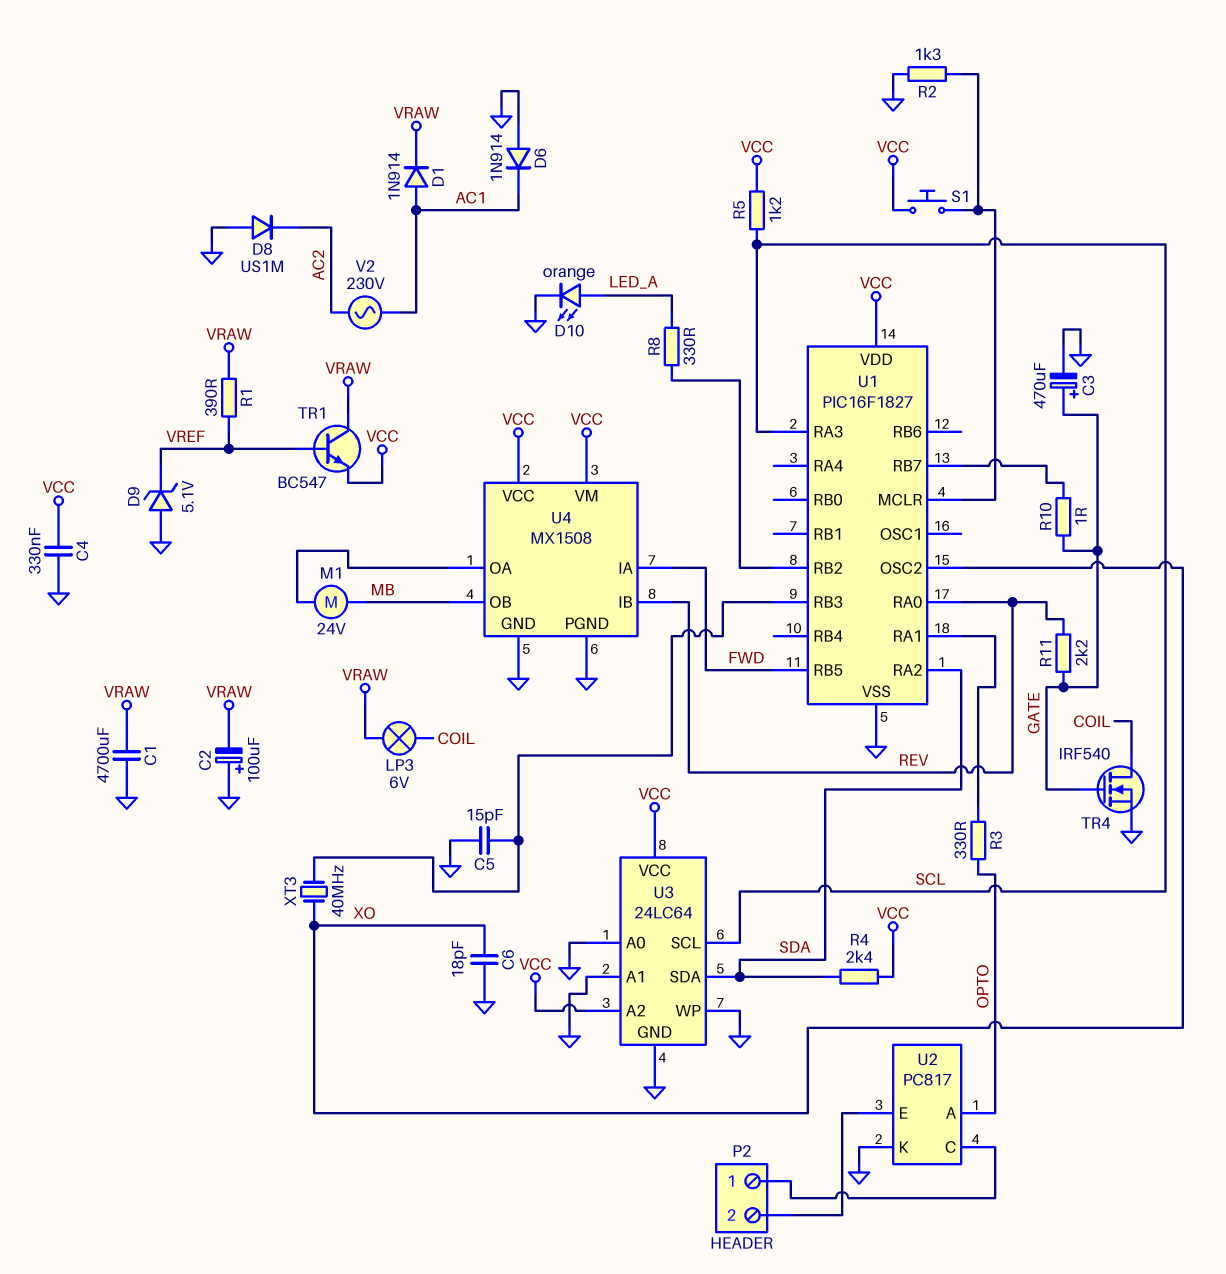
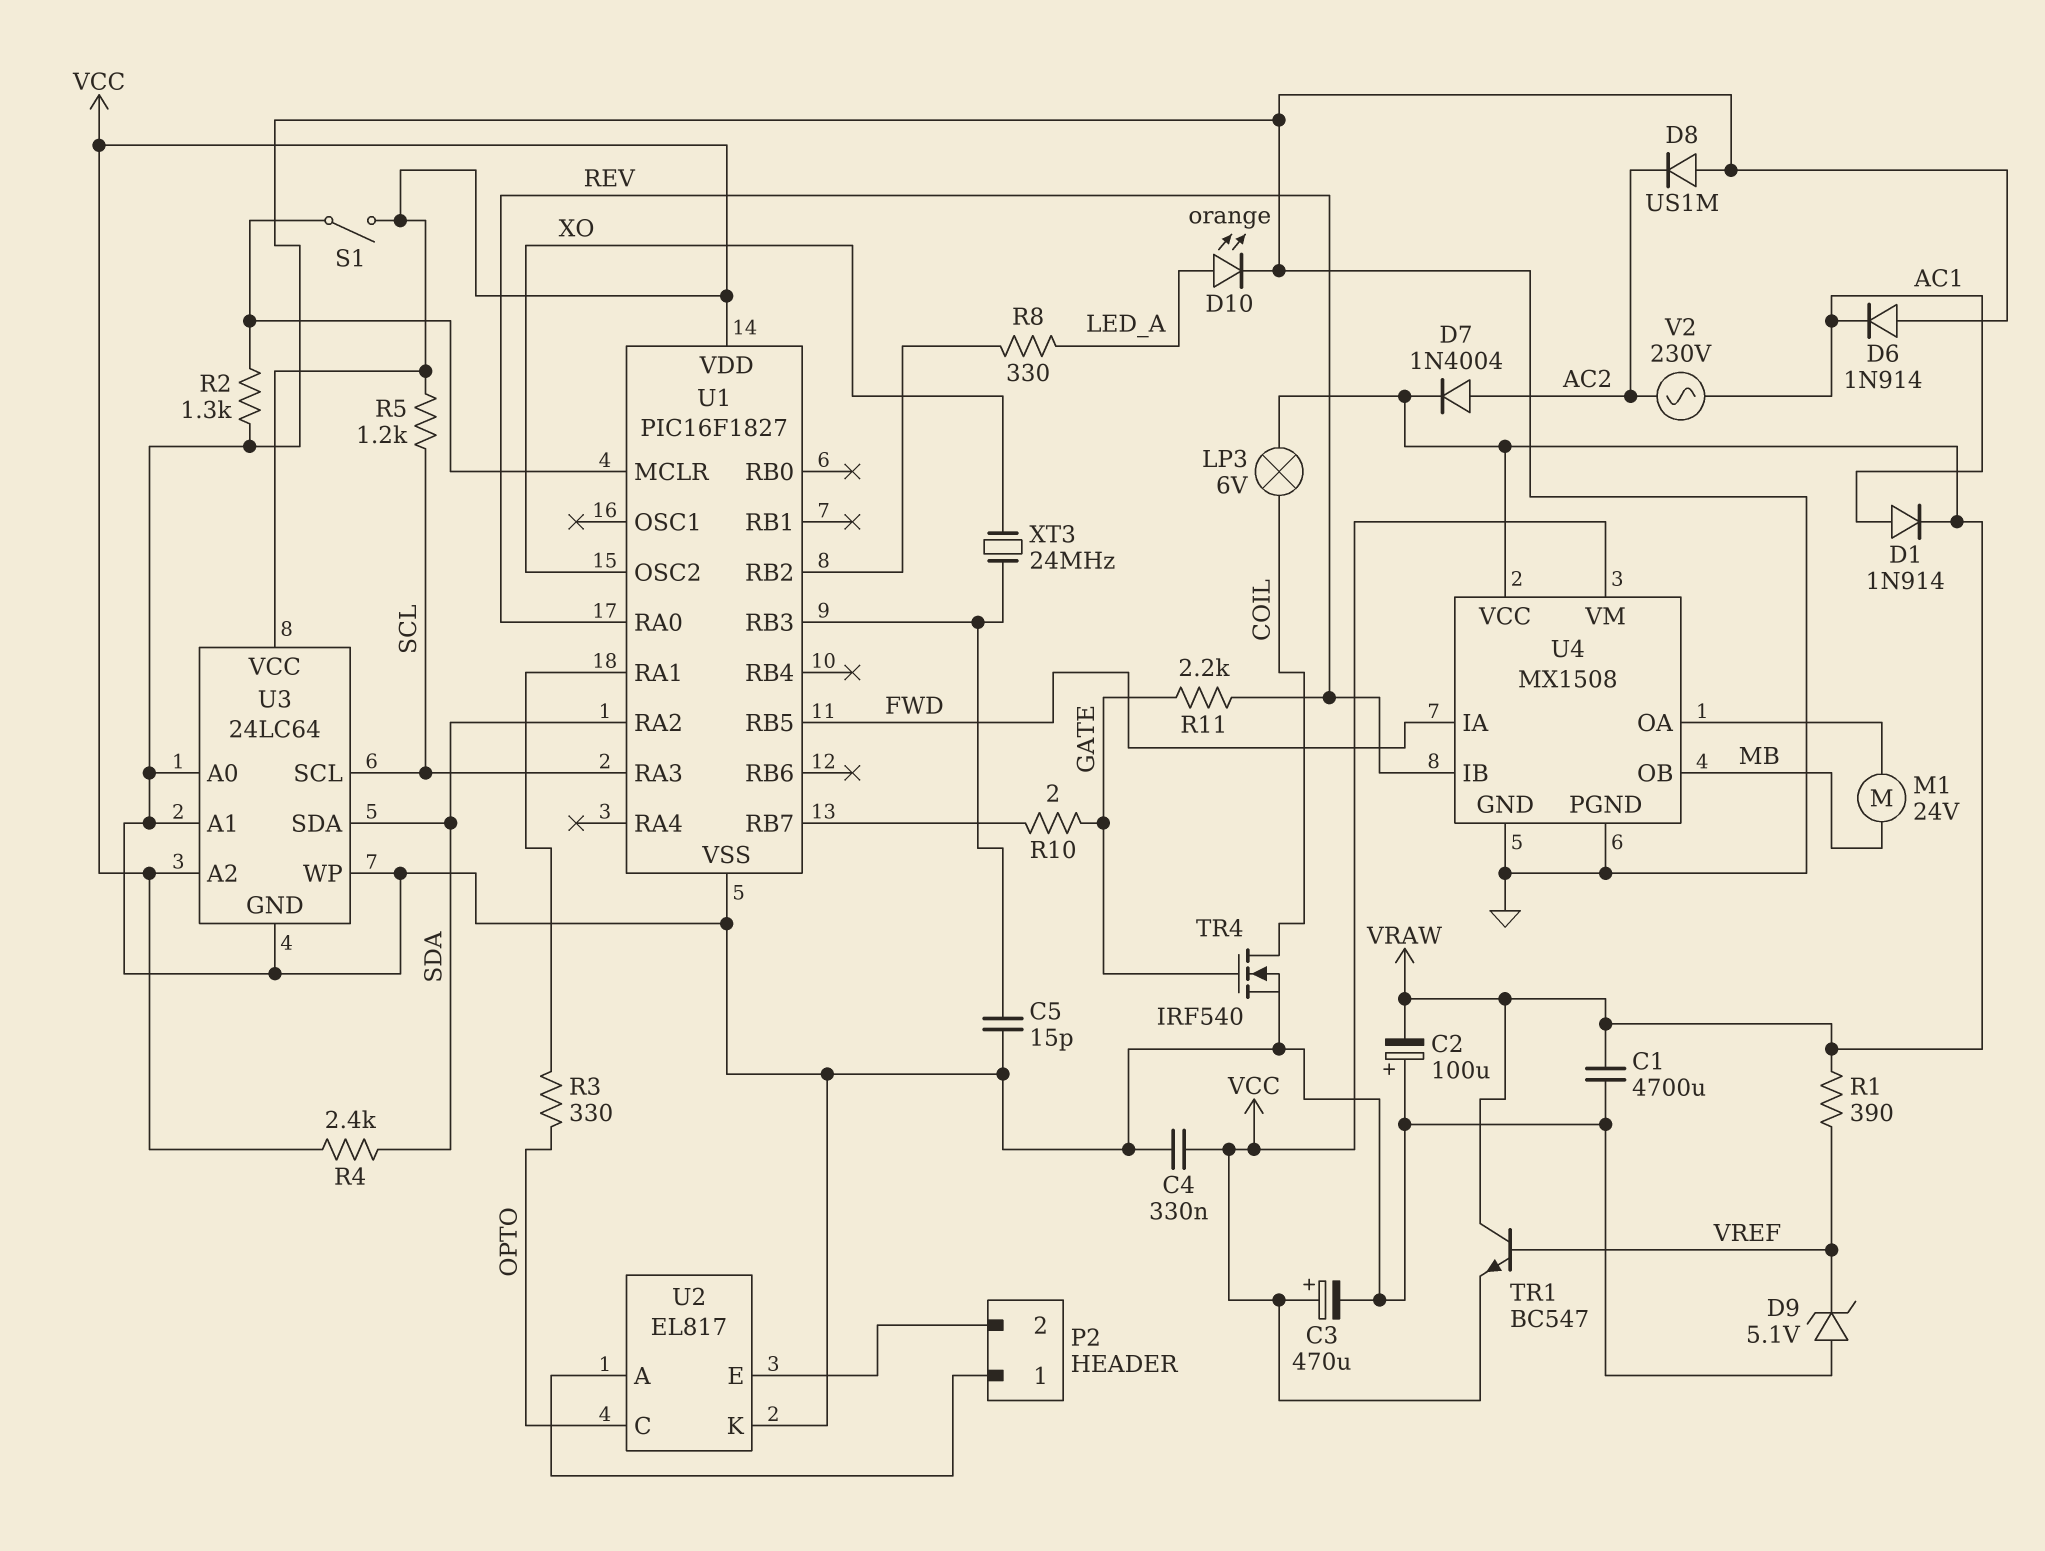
C3: 470uF (plus GATE, minus GND) -> 470uF (plus VCC, minus GND)
C6: 18pF (GND, XO) -> none
D7: none -> diode 1N4004 (A AC2, K VRAW)
R10: 1 (GATE, U1/RB7) -> 2 (GATE, U1/RB7)
S1: button (U1/MCLR, VCC) -> switch (U1/MCLR, VCC)
U2: PC817 -> EL817
U2 pin A: OPTO -> P2/1
U2 pin C: P2/1 -> OPTO
U4 pin VCC: VCC -> VRAW
XT3: 40MHz (U1/RB3, XO) -> 24MHz (U1/RB3, XO)

